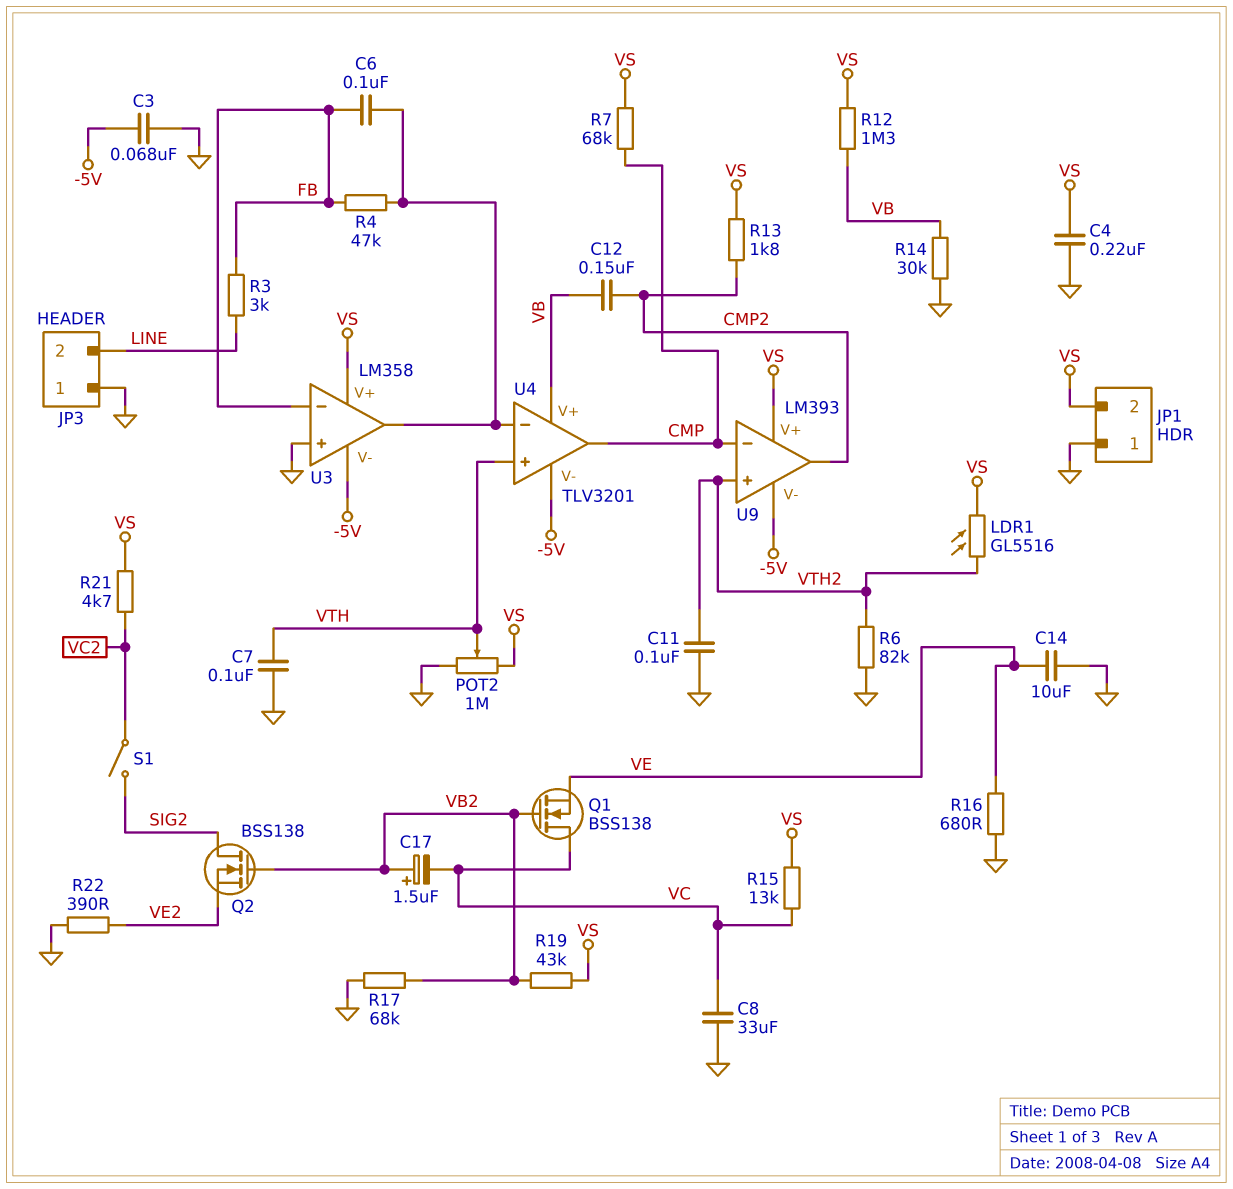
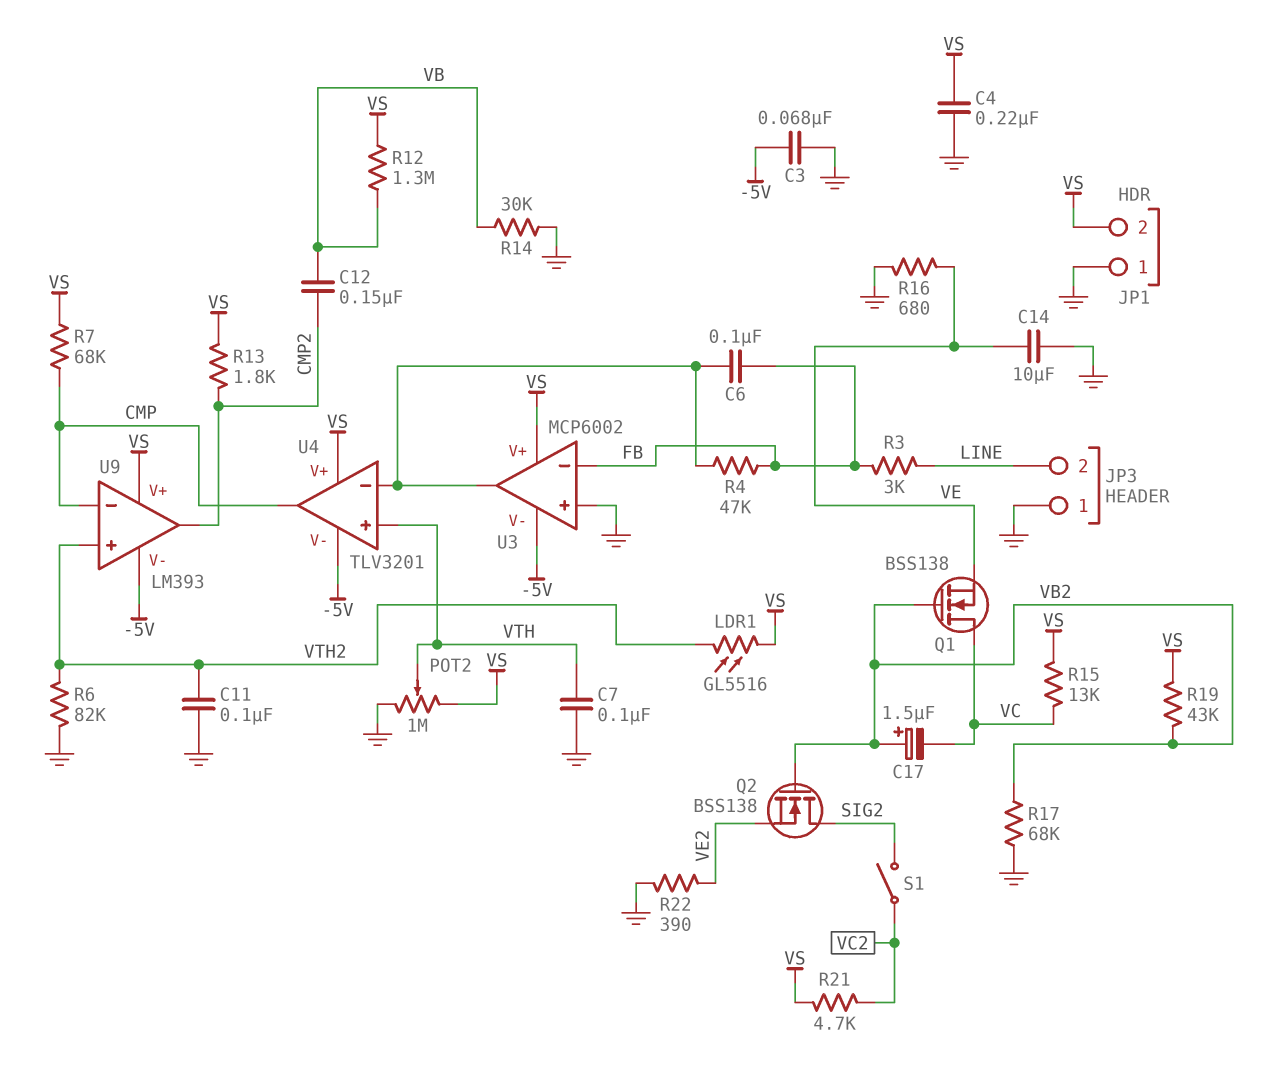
C8: 33uF (GND, VC) -> none
U3: LM358 -> MCP6002
U4 pin V+: VB -> VS

